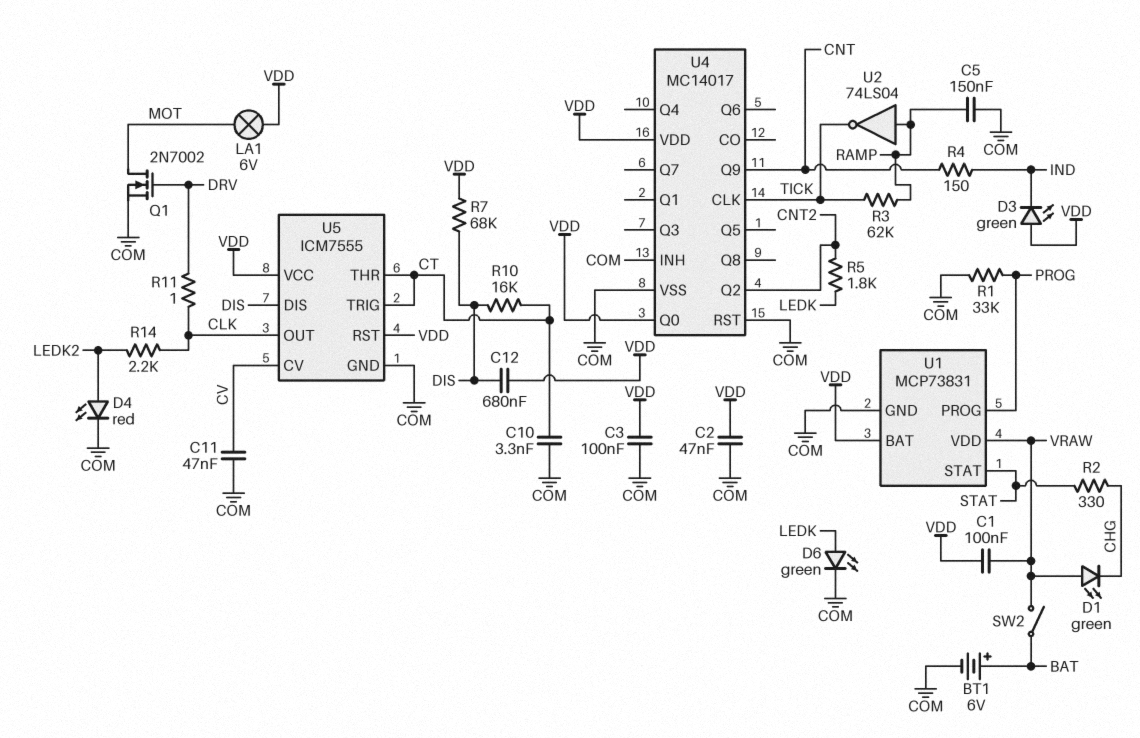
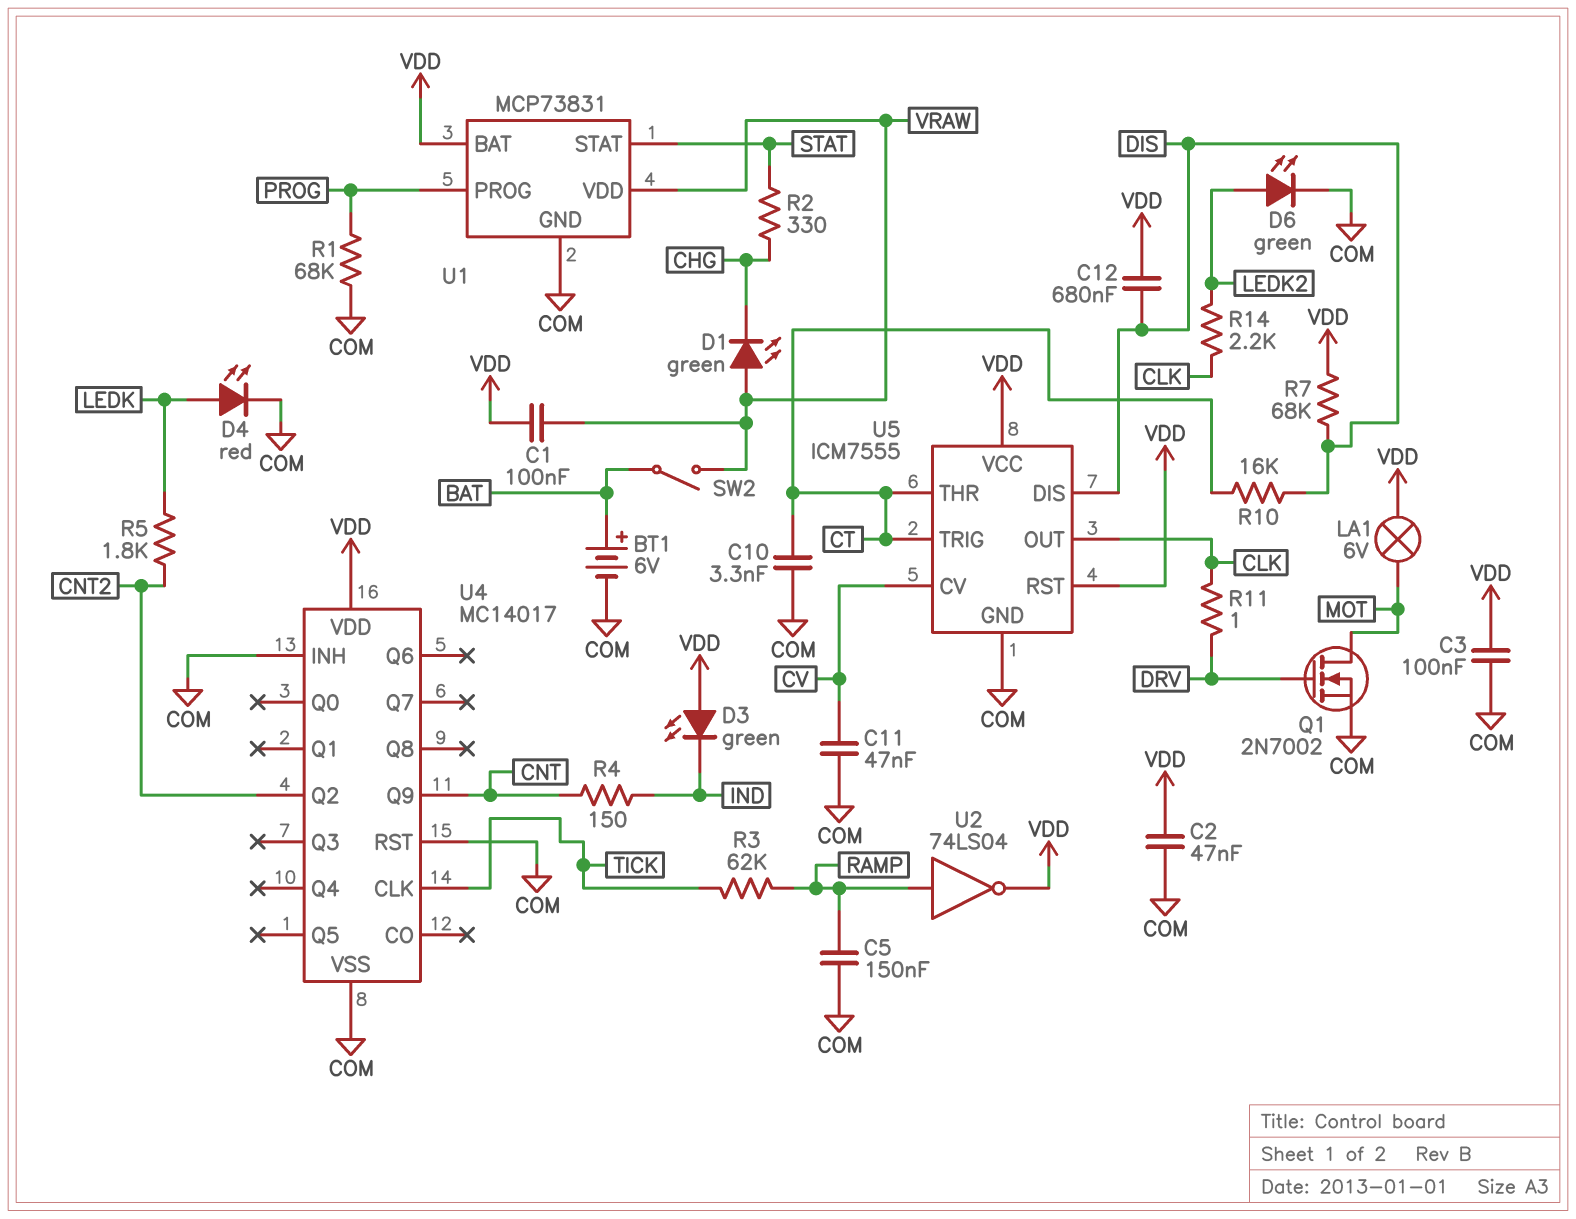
D4: LED red (A LEDK2, K COM) -> LED red (A LEDK, K COM)
D6: LED green (A LEDK, K COM) -> LED green (A LEDK2, K COM)
R1: 33k (COM, PROG) -> 68k (COM, PROG)
U2: NOT 74LS04 (in RAMP, out TICK) -> NOT 74LS04 (in RAMP, out VDD)
U4 pin Q0: VDD -> none

